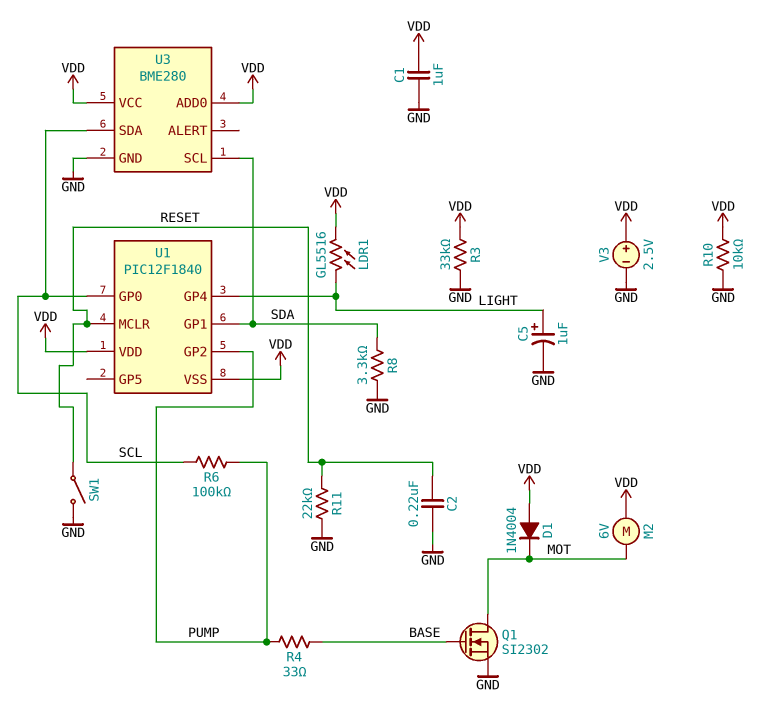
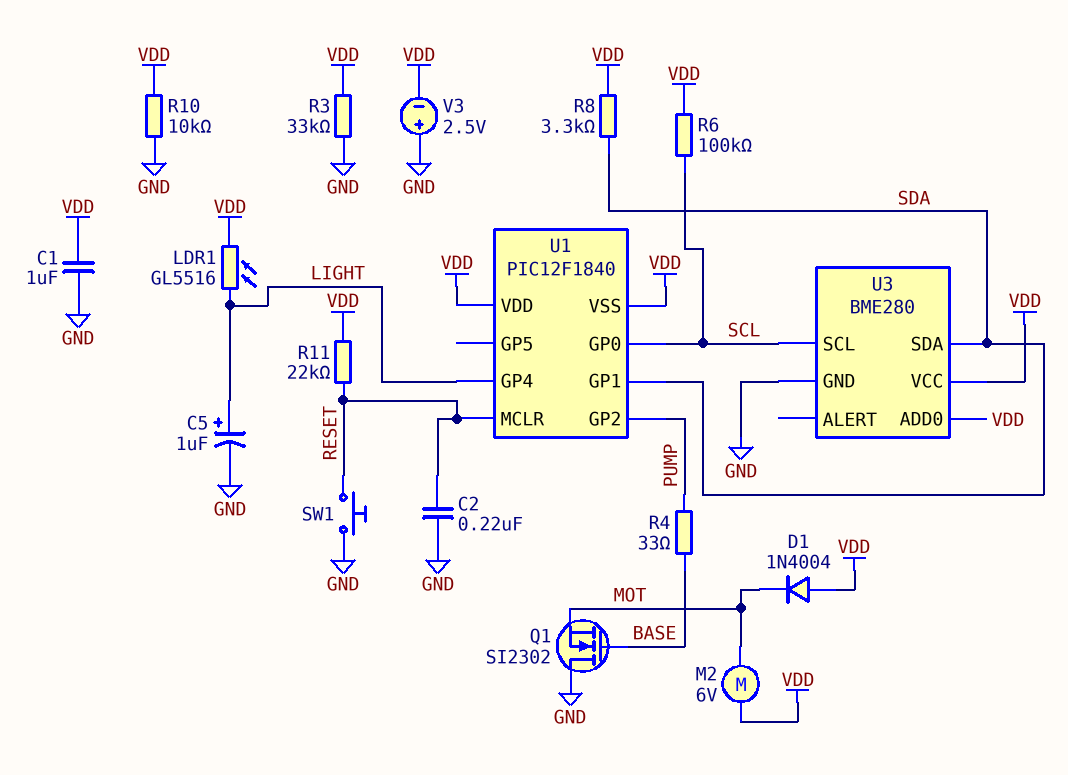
Q1: NMOS SI2302 (G BASE, D MOT, S GND) -> NMOS SI2302 (G BASE, D GND, S MOT)
R6: 100k (PUMP, SCL) -> 100k (SCL, VDD)
R8: 3.3k (GND, SDA) -> 3.3k (SDA, VDD)
R11: 22k (GND, RESET) -> 22k (RESET, VDD)
SW1: switch (GND, RESET) -> button (GND, RESET)
U3 pin SCL: SDA -> SCL
U3 pin SDA: SCL -> SDA
V3: 2.5V (plus VDD, minus GND) -> 2.5V (plus GND, minus VDD)

